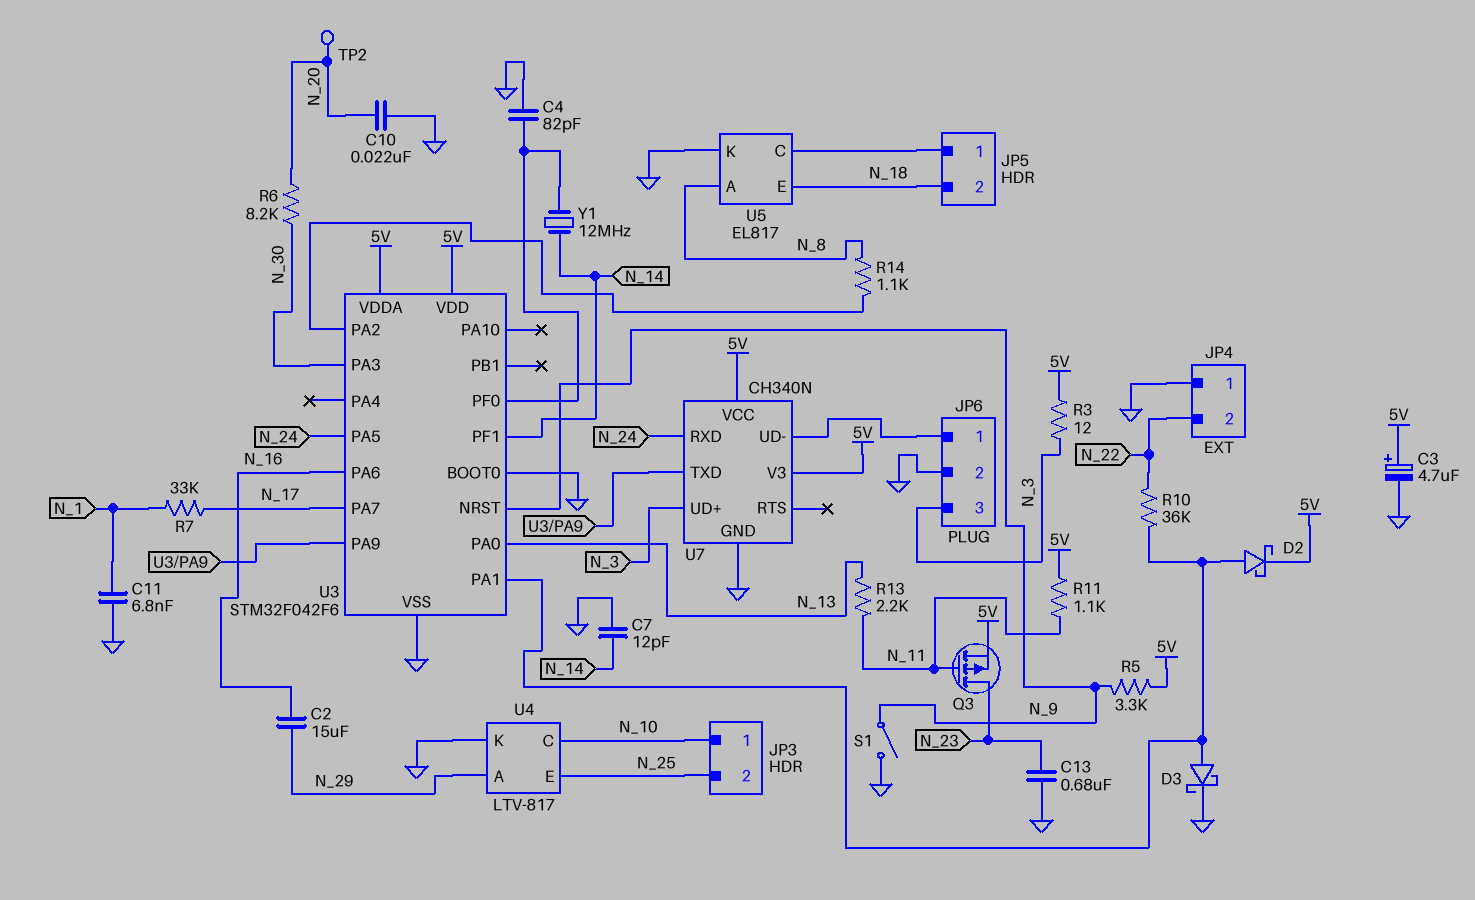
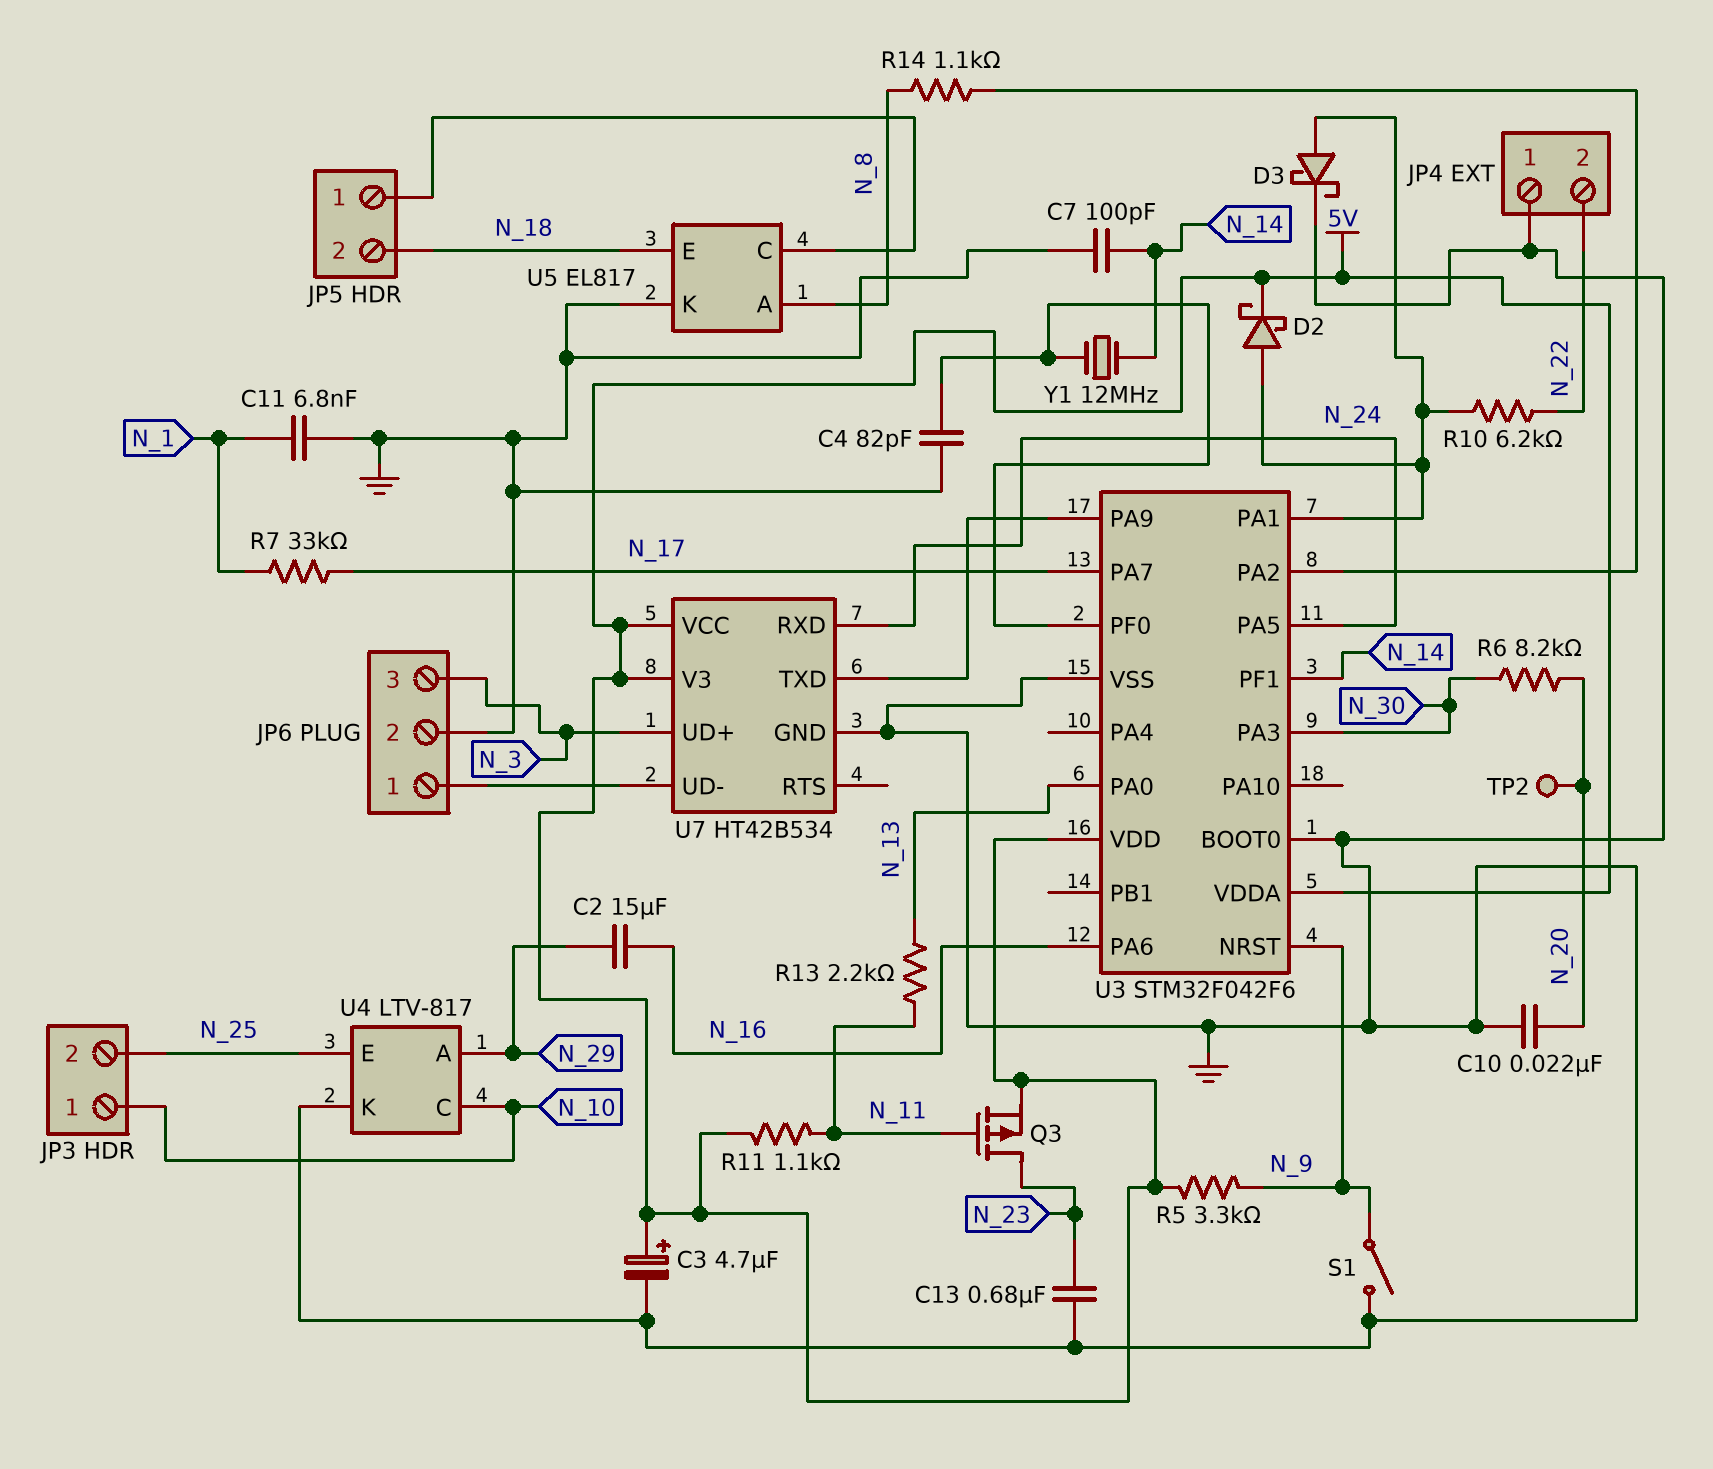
C7: 12pF (GND, N_14) -> 100pF (GND, N_14)
R3: 12 (5V, N_3) -> none
R10: 36k (N_22, U3/PA1) -> 6.2k (N_22, U3/PA1)
U7: CH340N -> HT42B534

